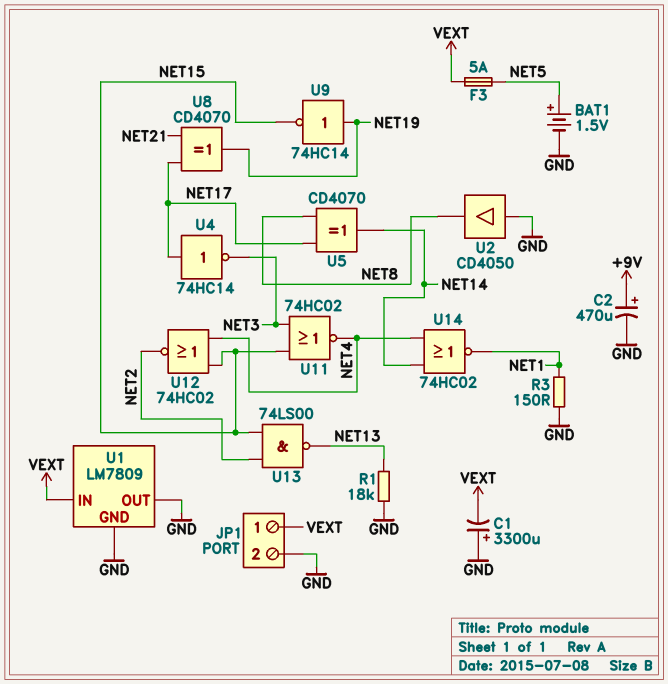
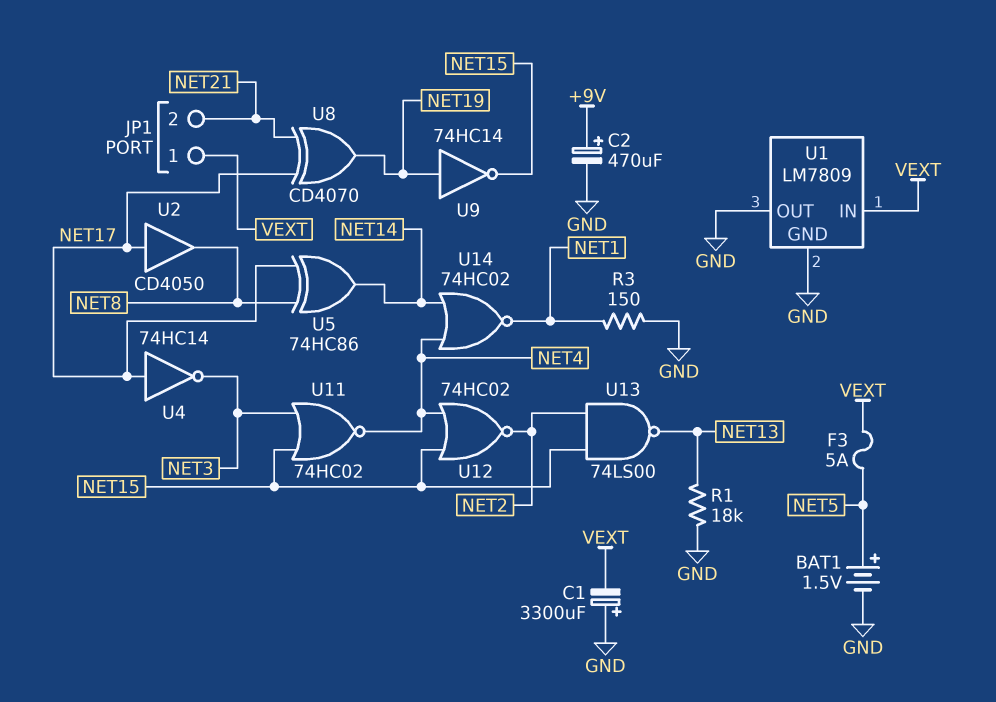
JP1 pin 2: GND -> NET21
U2: buffer CD4050 (in GND, out NET8) -> buffer CD4050 (in NET17, out NET8)
U5: XOR CD4070 (in NET8, in NET17, out NET14) -> XOR 74HC86 (in NET8, in NET17, out NET14)

